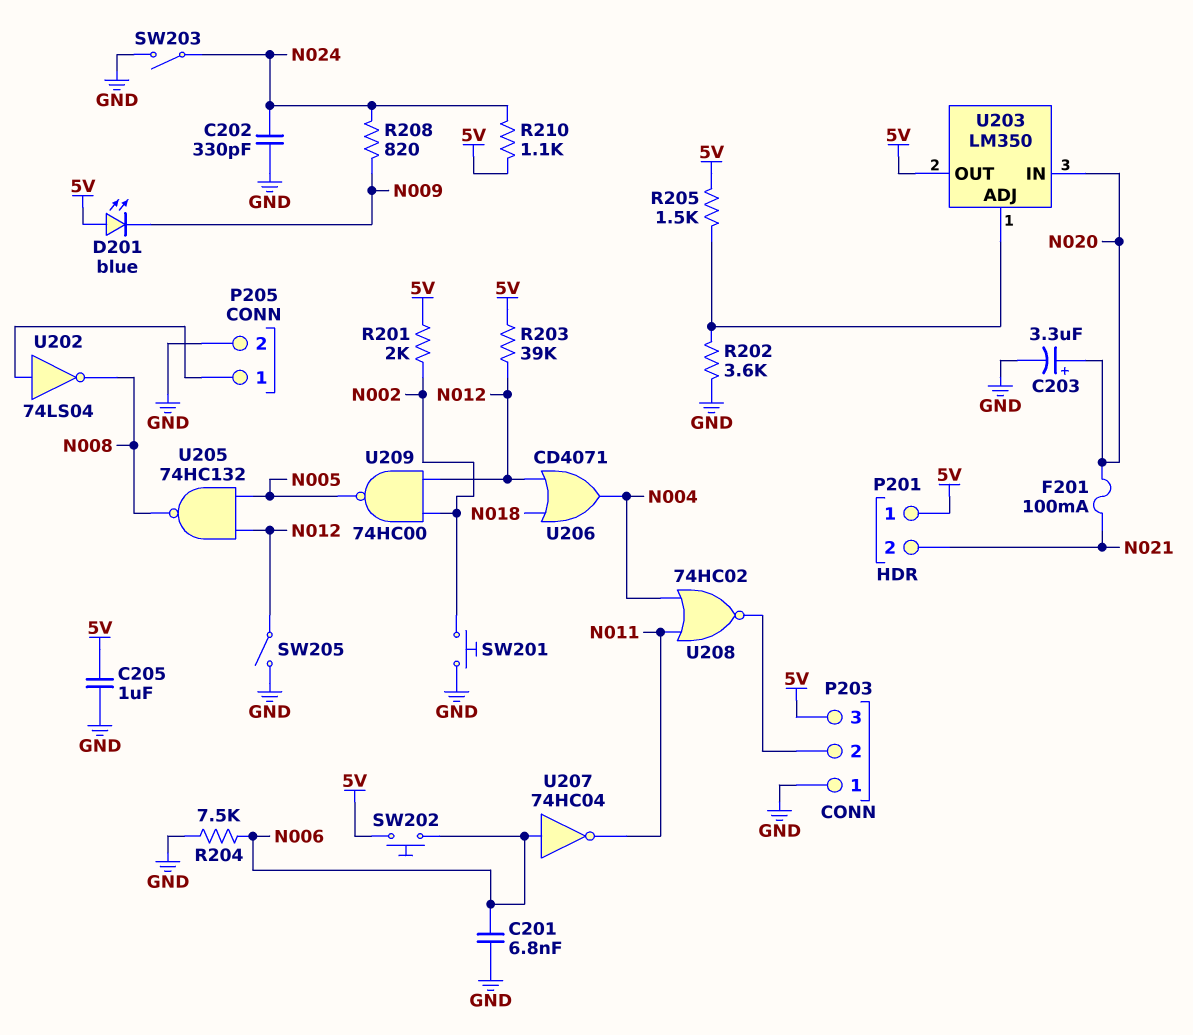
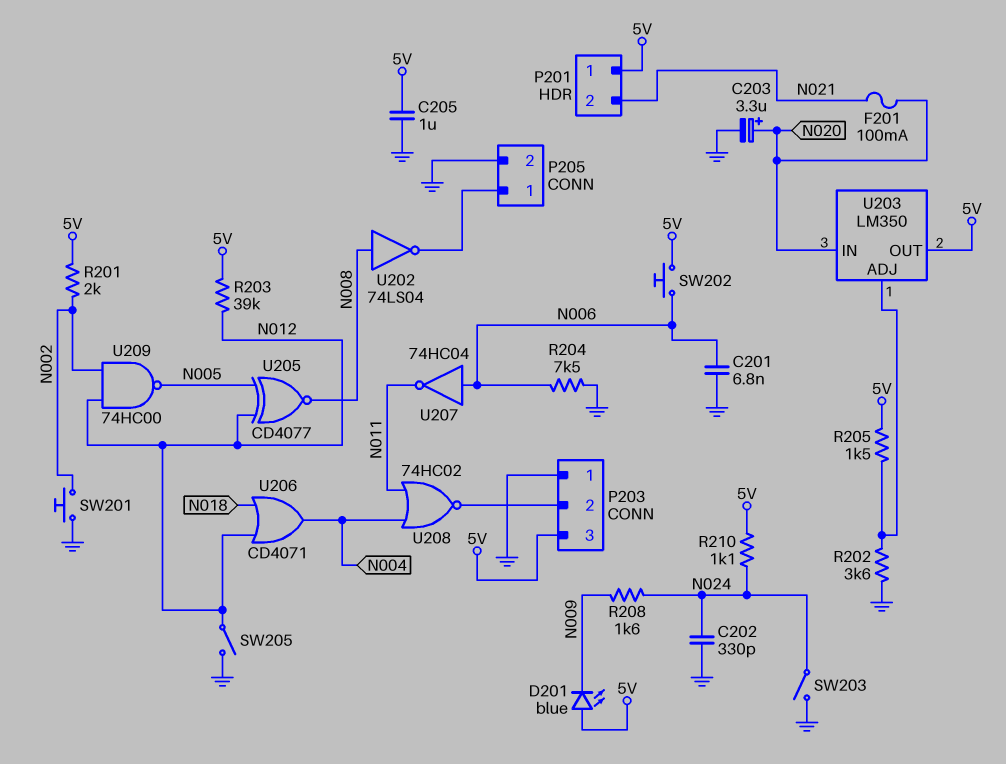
R208: 820 (N009, N024) -> 1.6k (N009, N024)
U202: NOT 74LS04 (in P205/1, out N008) -> NOT 74LS04 (in N008, out P205/1)
U205: NAND 74HC132 (in N005, in N012, out N008) -> XNOR CD4077 (in N005, in N012, out N008)

